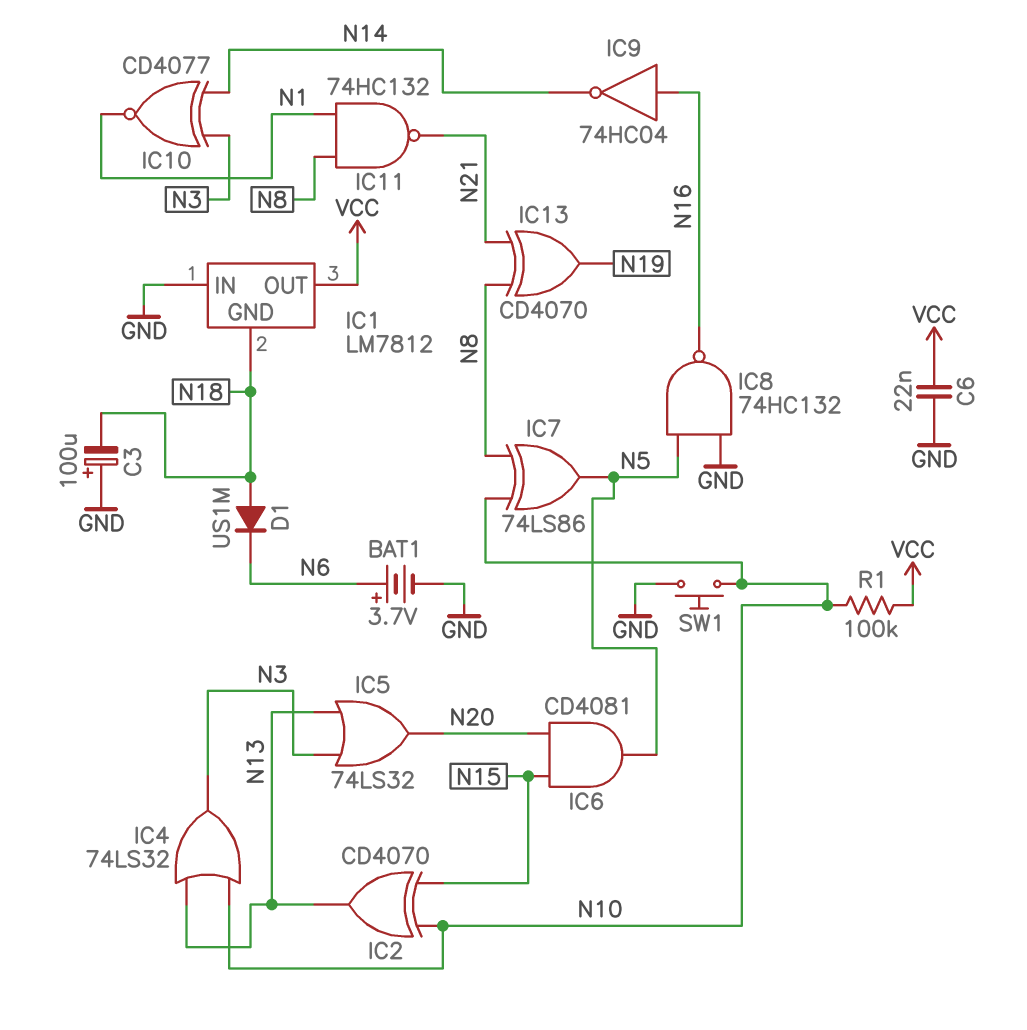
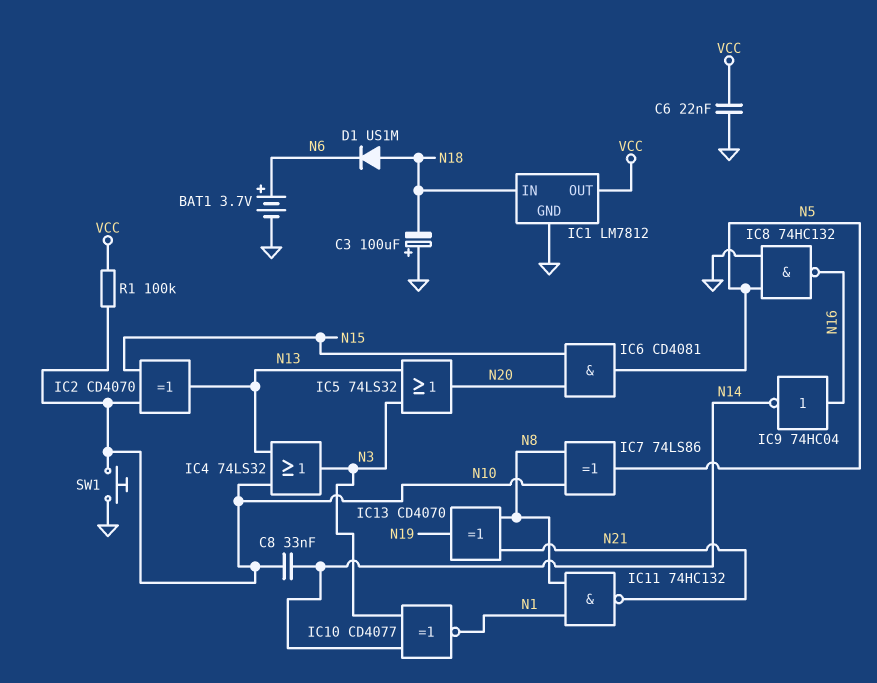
C8: none -> 33nF (N10, N14)
IC1 pin GND: N18 -> GND
IC1 pin IN: GND -> N18

